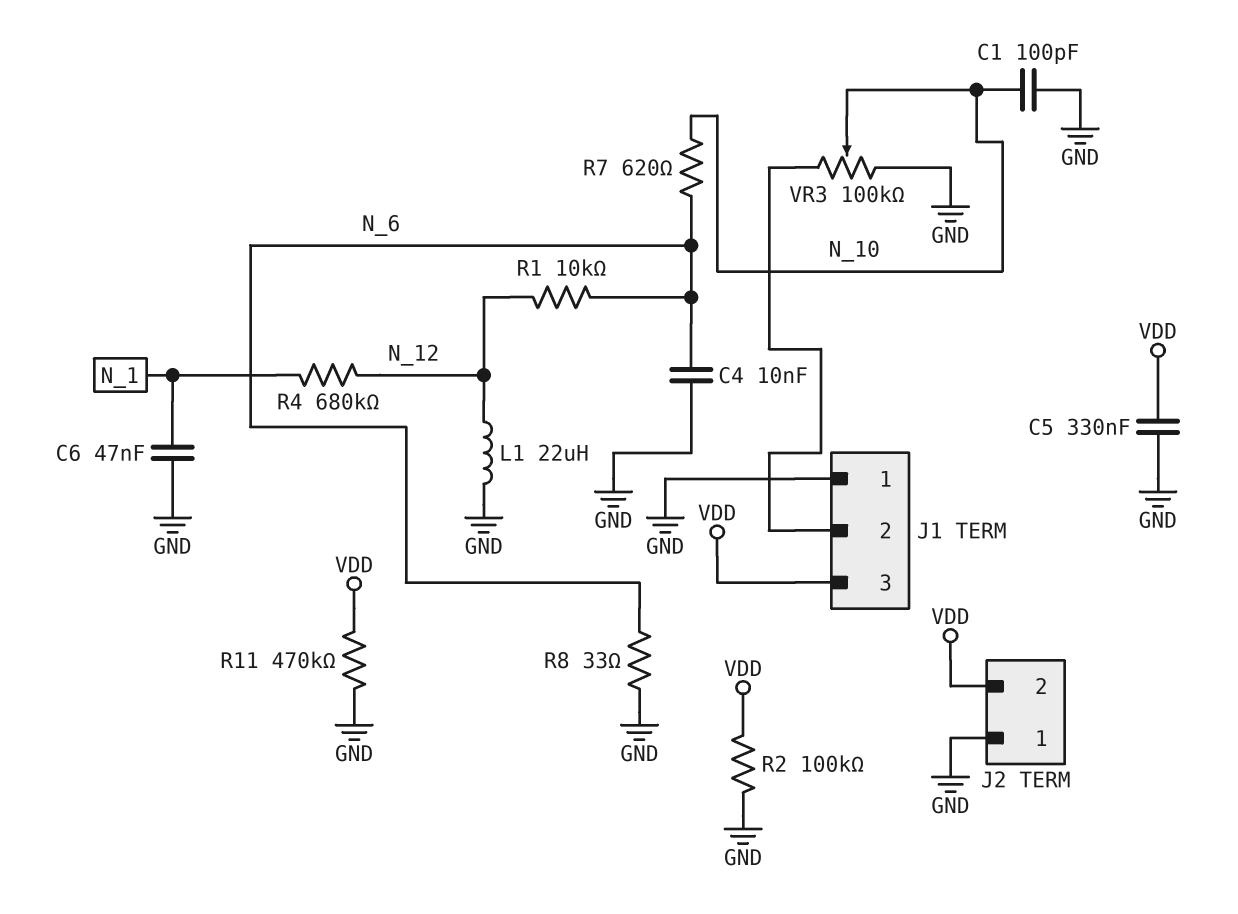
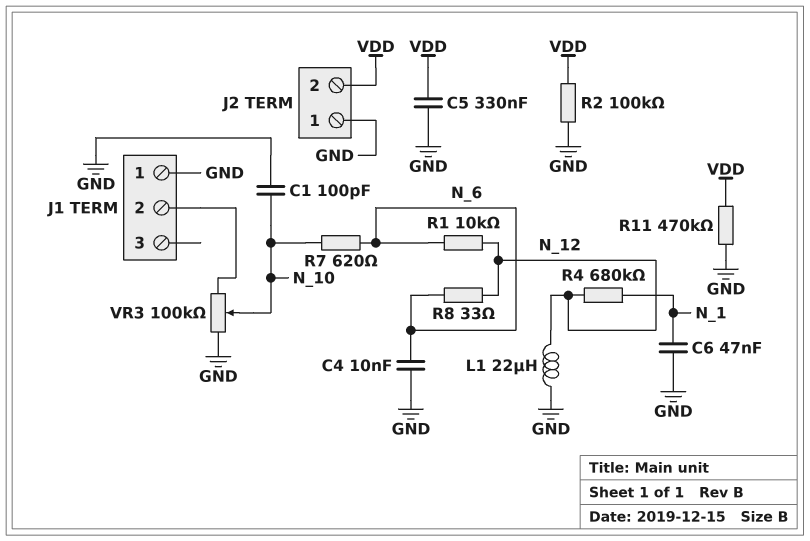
J1 pin 3: VDD -> none
R8: 33 (GND, N_6) -> 33 (N_6, N_12)

